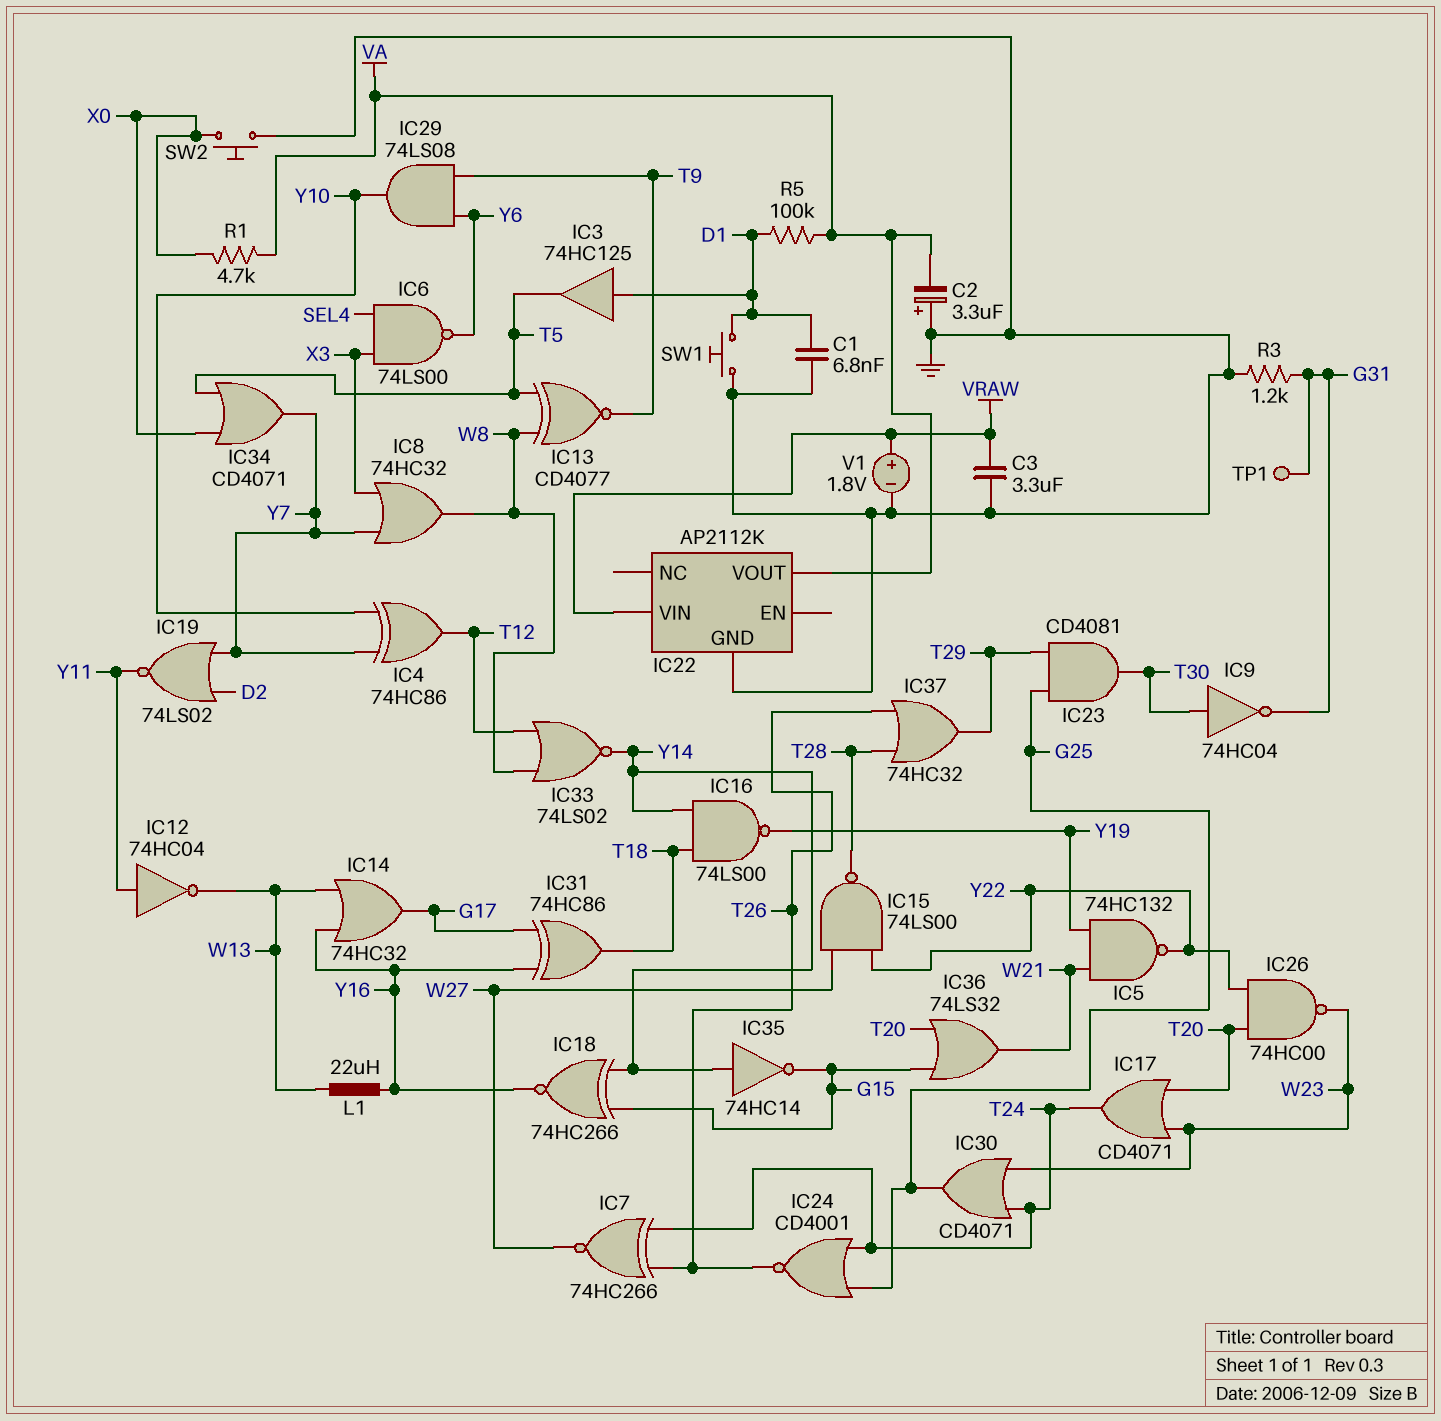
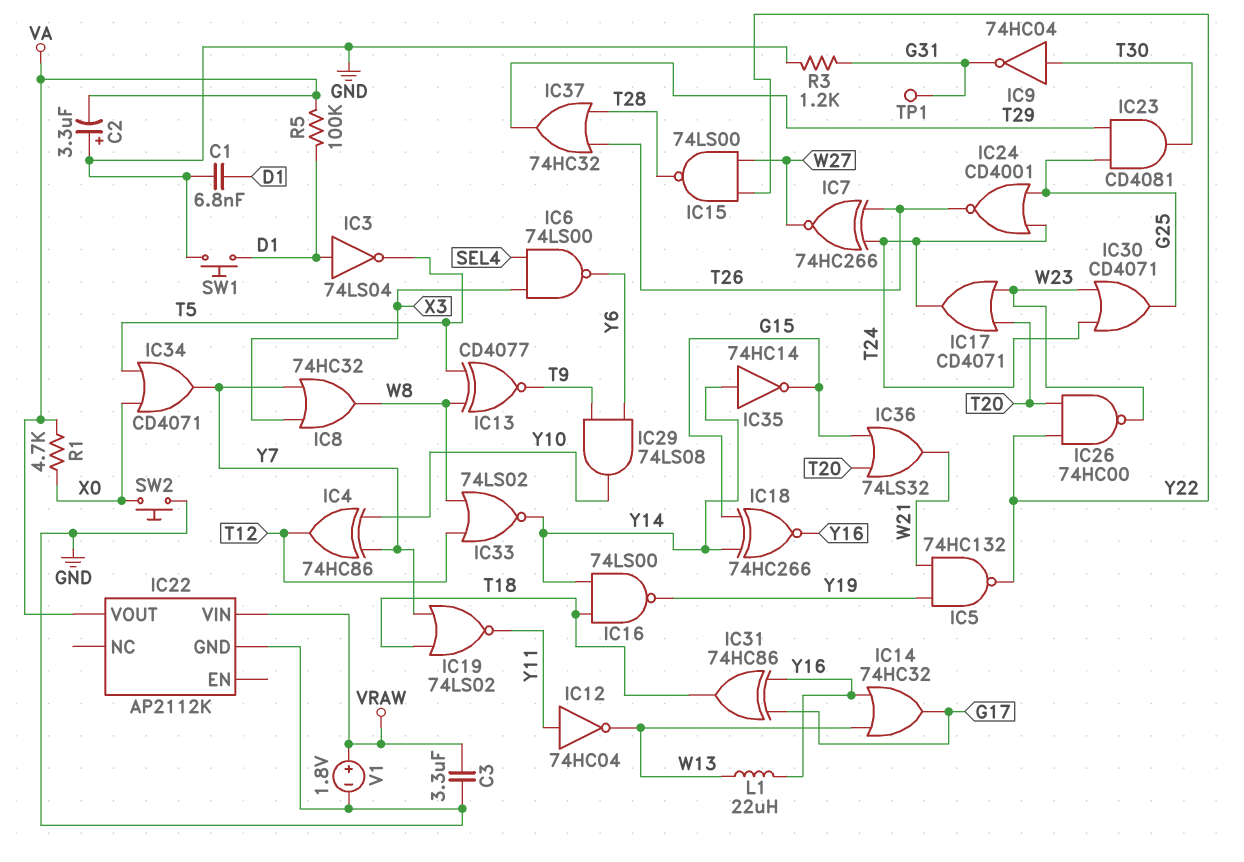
IC3: buffer 74HC125 (in D1, out T5) -> NOT 74LS04 (in D1, out T5)
IC19: NOR 74LS02 (in D2, in Y7, out Y11) -> NOR 74LS02 (in T18, in Y7, out Y11)

